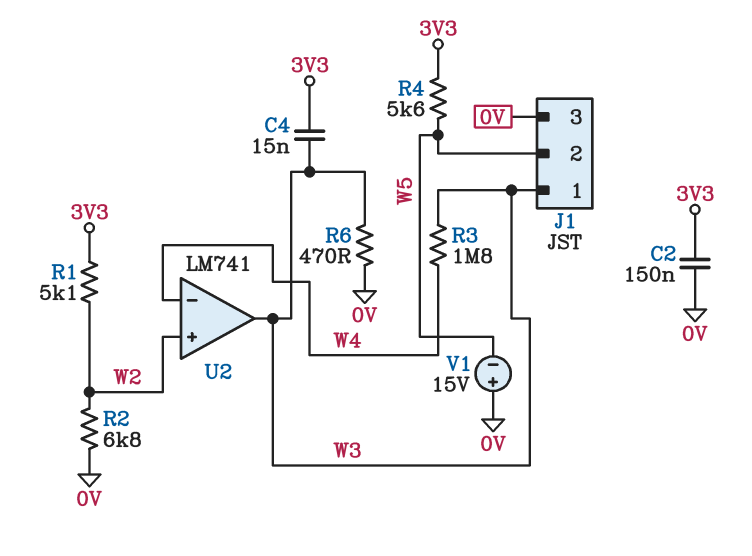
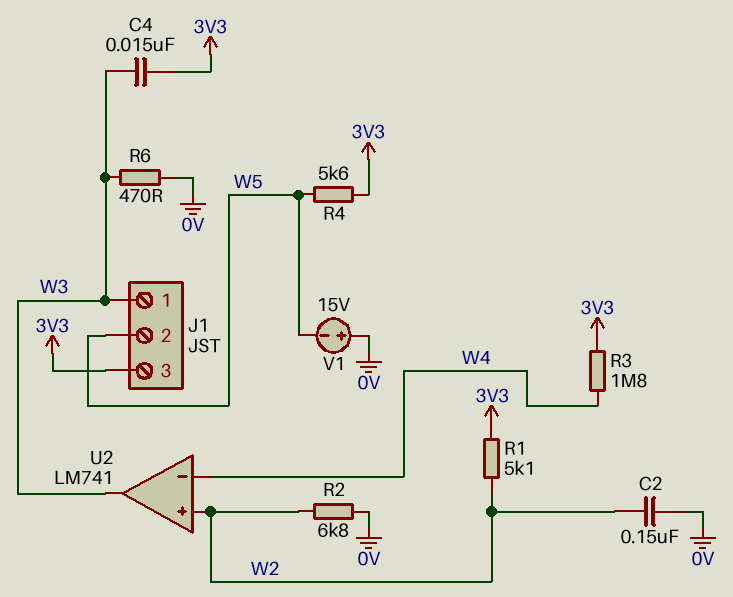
C2: 150nF (0V, 3V3) -> 150nF (0V, W2)
J1 pin 3: 0V -> 3V3
R3: 1.8M (W3, W4) -> 1.8M (3V3, W4)

